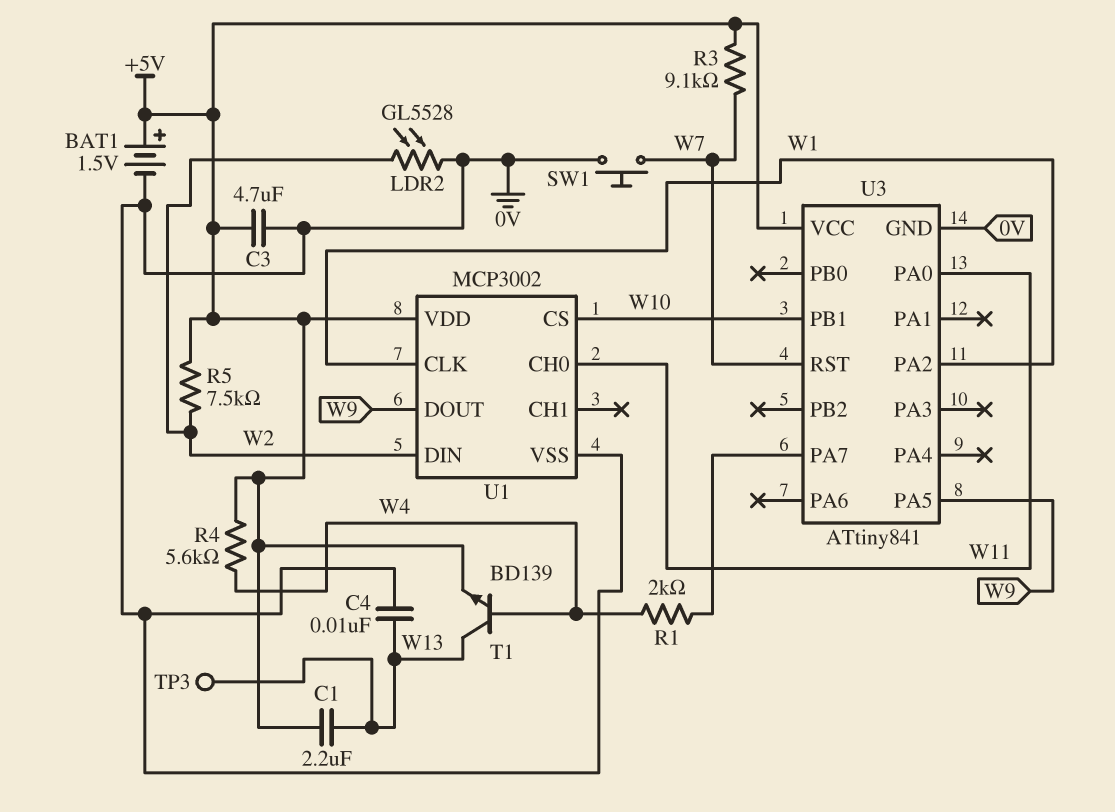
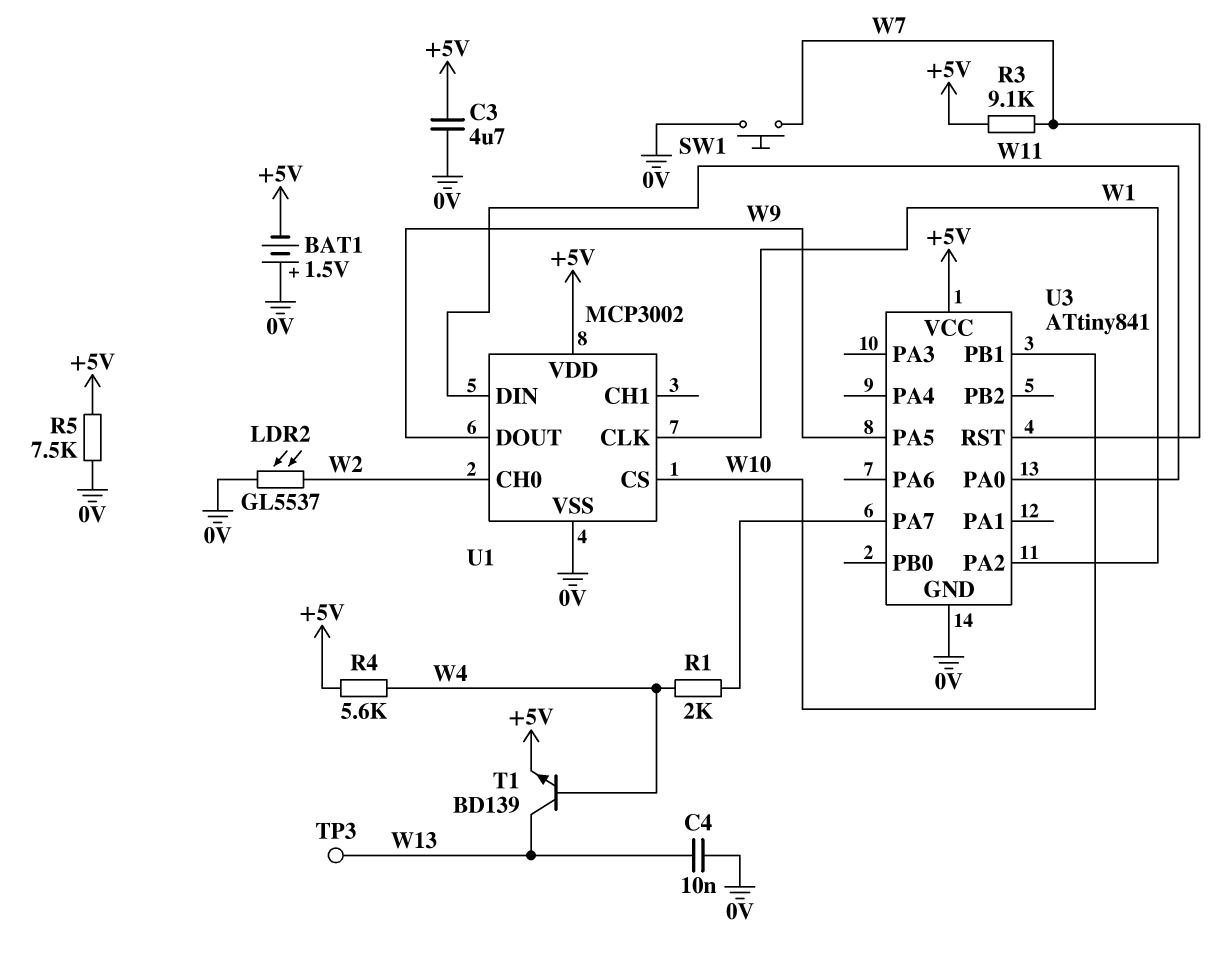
BAT1: 1.5V (plus +5V, minus 0V) -> 1.5V (plus 0V, minus +5V)
C1: 2.2uF (+5V, W13) -> none
LDR2: GL5528 (0V, W2) -> GL5537 (0V, W2)
R5: 7.5k (+5V, W2) -> 7.5k (+5V, 0V)
U1 pin CH0: W11 -> W2
U1 pin DIN: W2 -> W11

